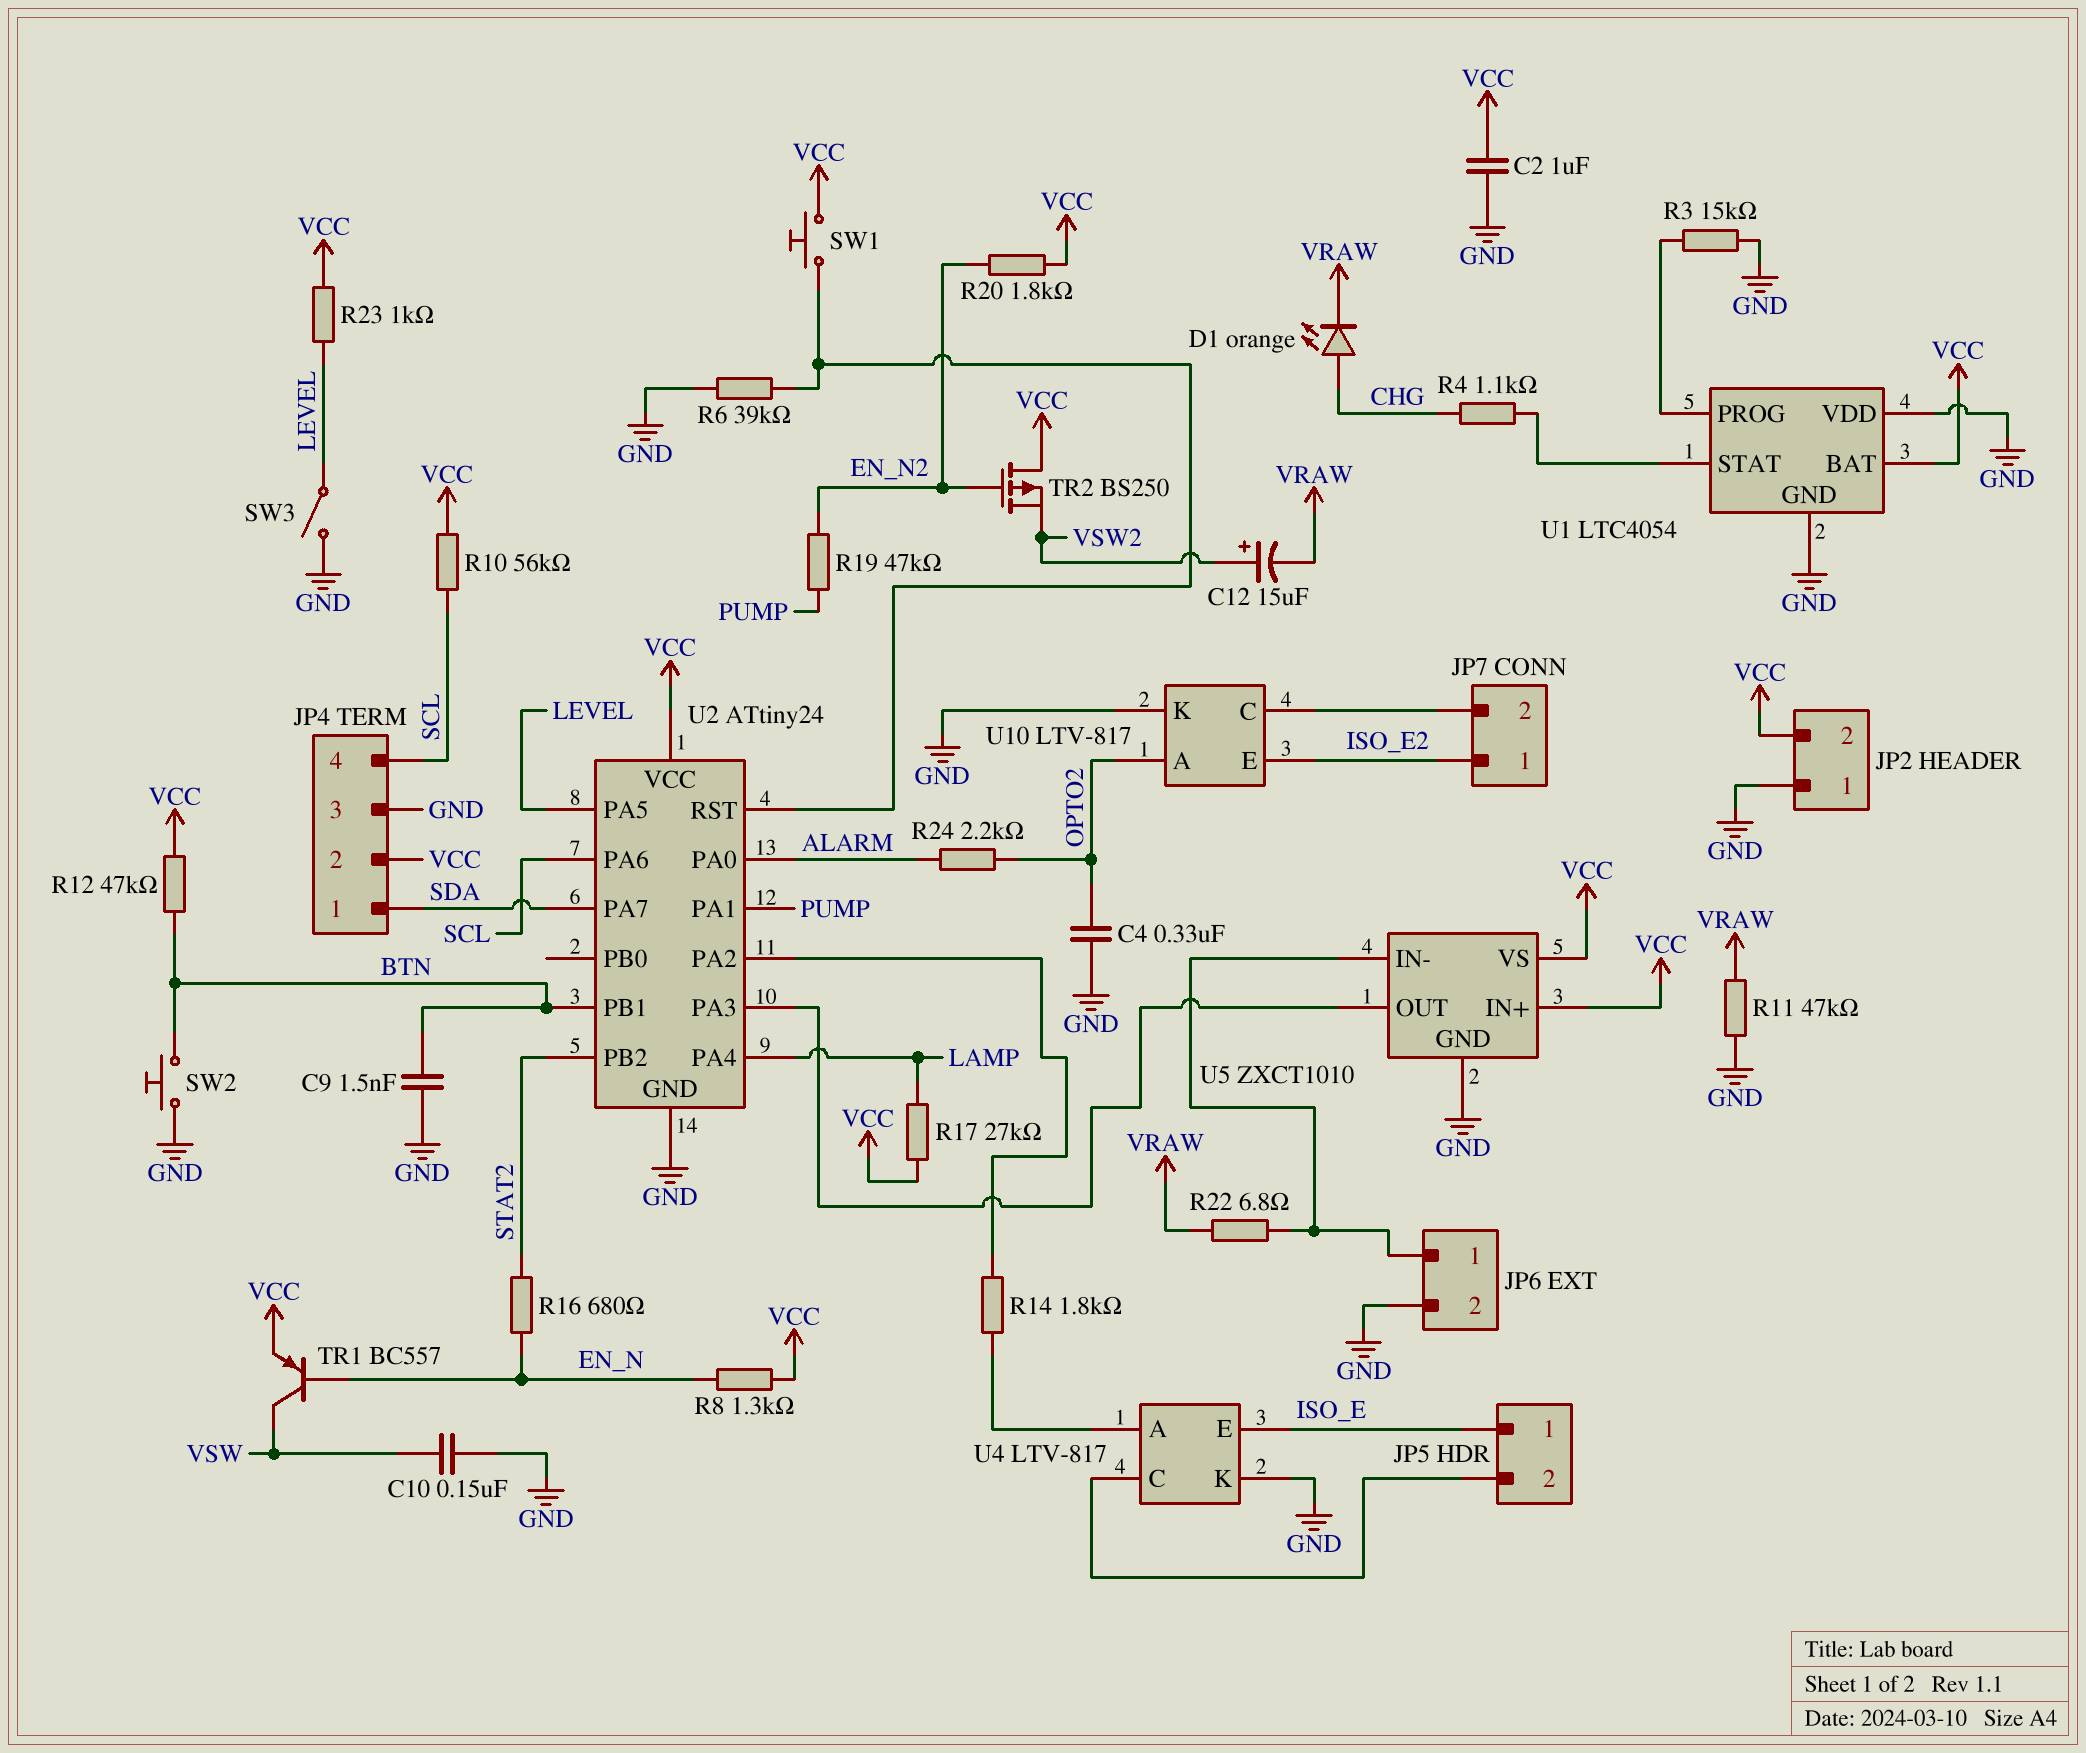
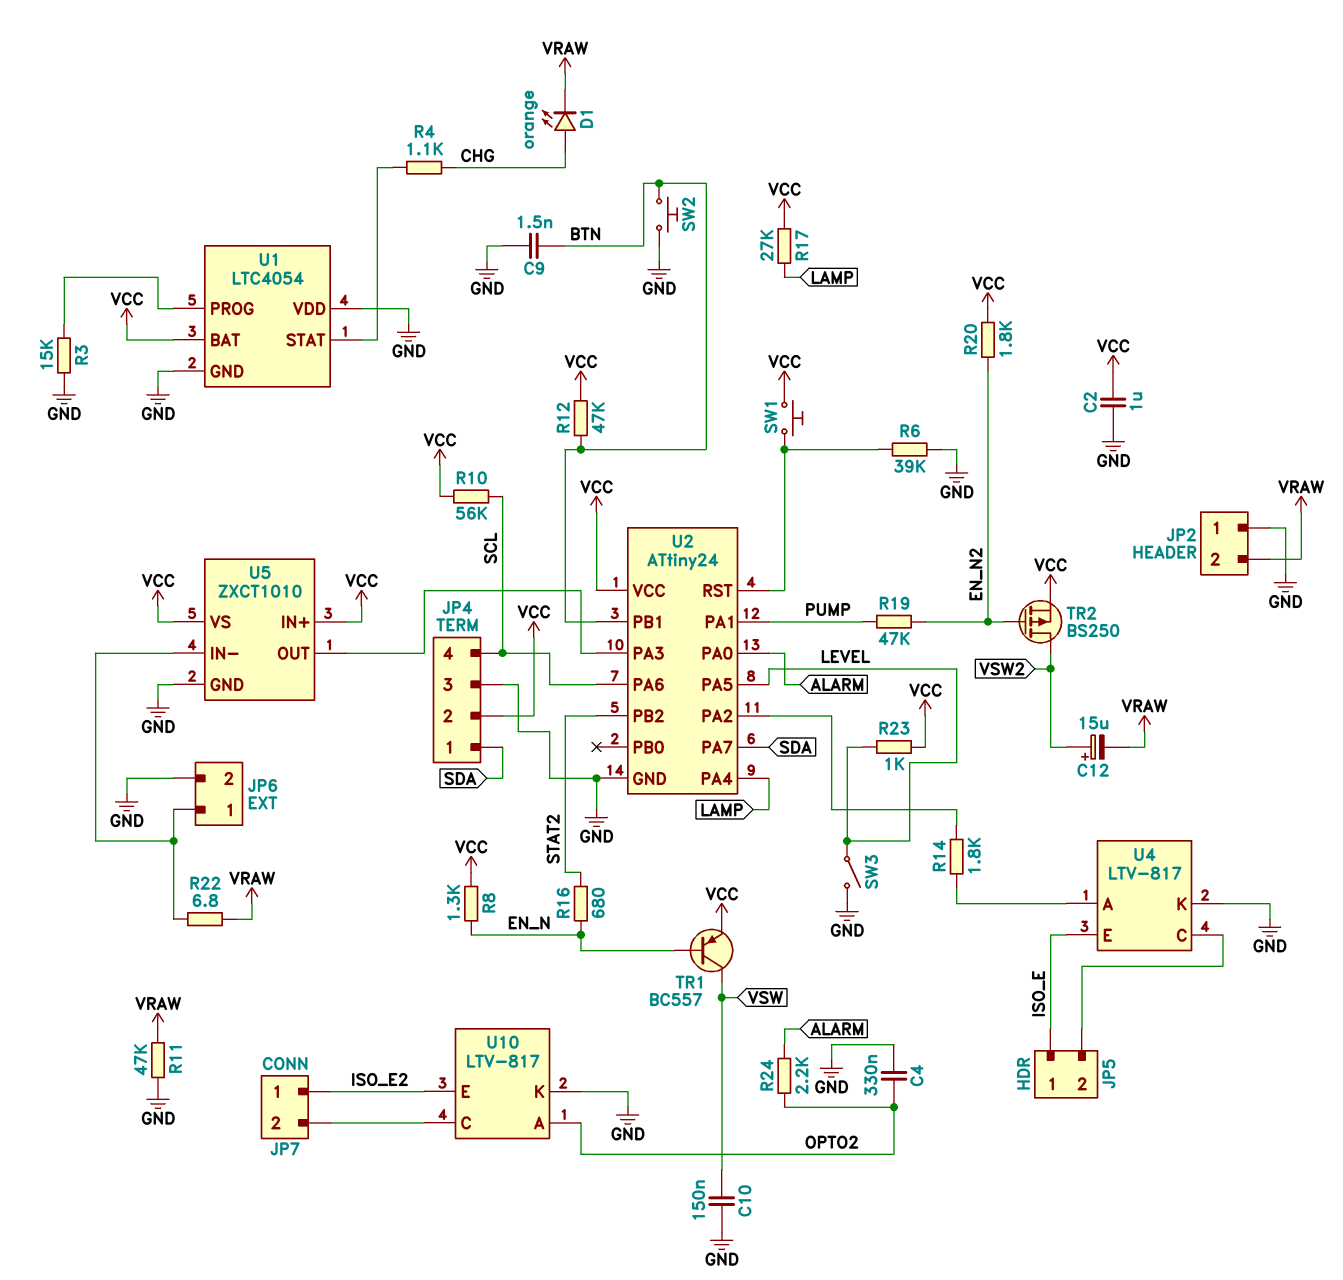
JP2 pin 2: VCC -> VRAW
TR2: PMOS BS250 (G EN_N2, D VCC, S VSW2) -> PMOS BS250 (G EN_N2, D VSW2, S VCC)

